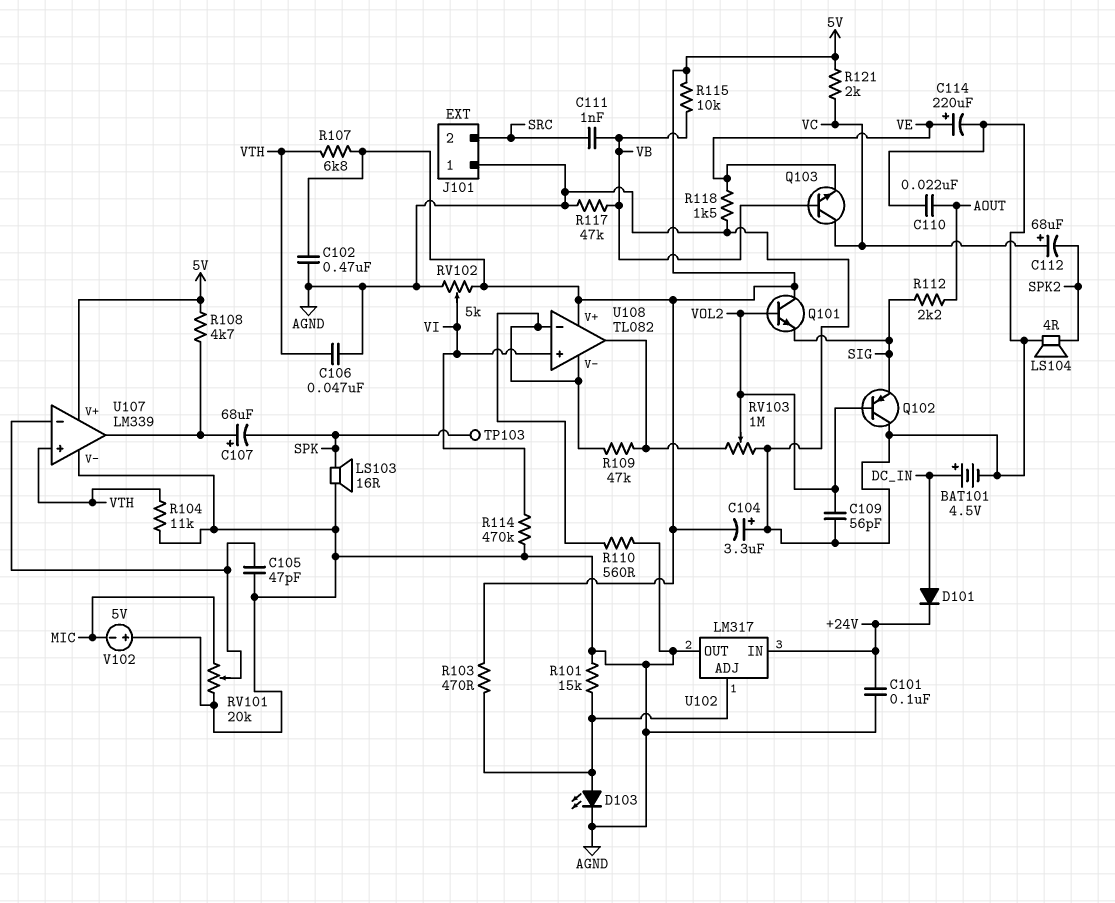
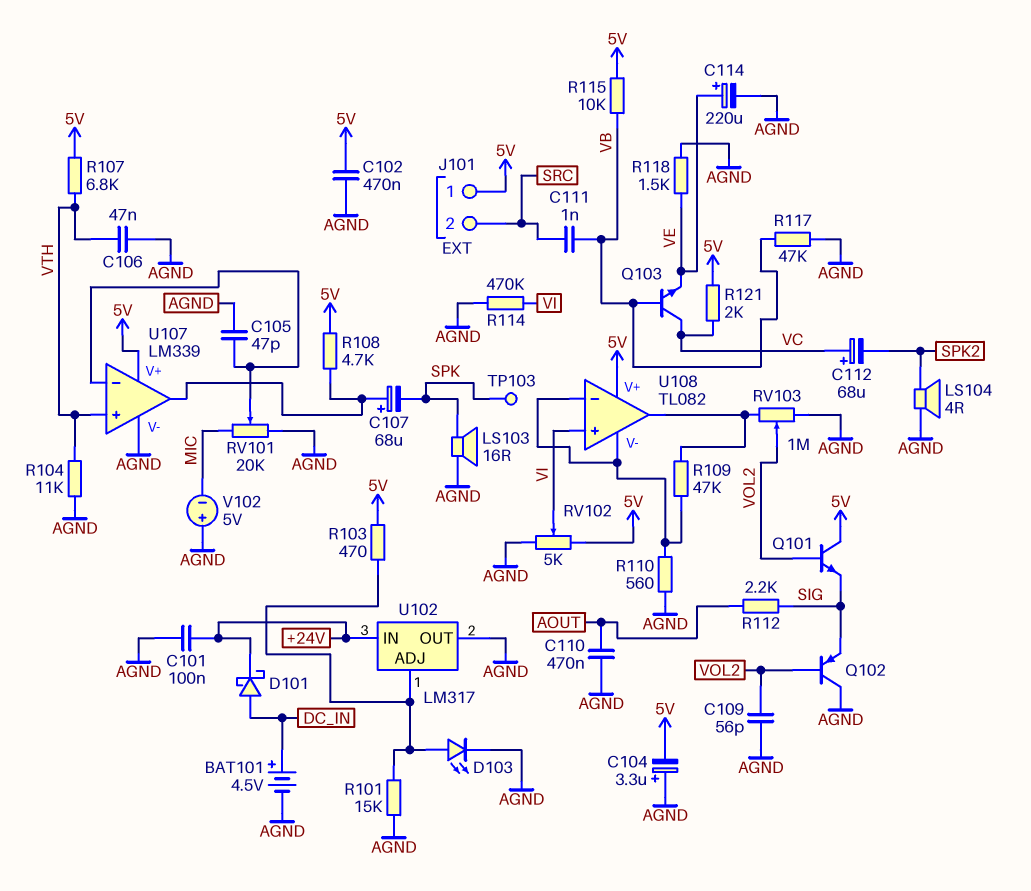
C110: 22nF (AGND, AOUT) -> 470nF (AGND, AOUT)
D101: diode (A DC_IN, K +24V) -> schottky (A DC_IN, K +24V)
J101 pin 1: AGND -> 5V

